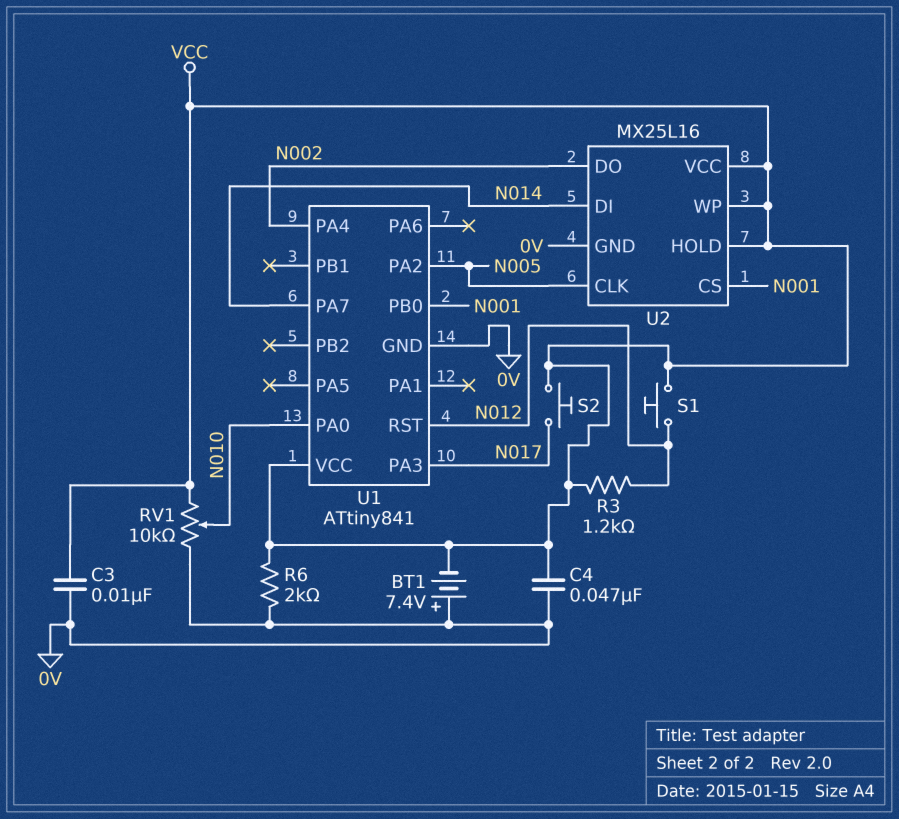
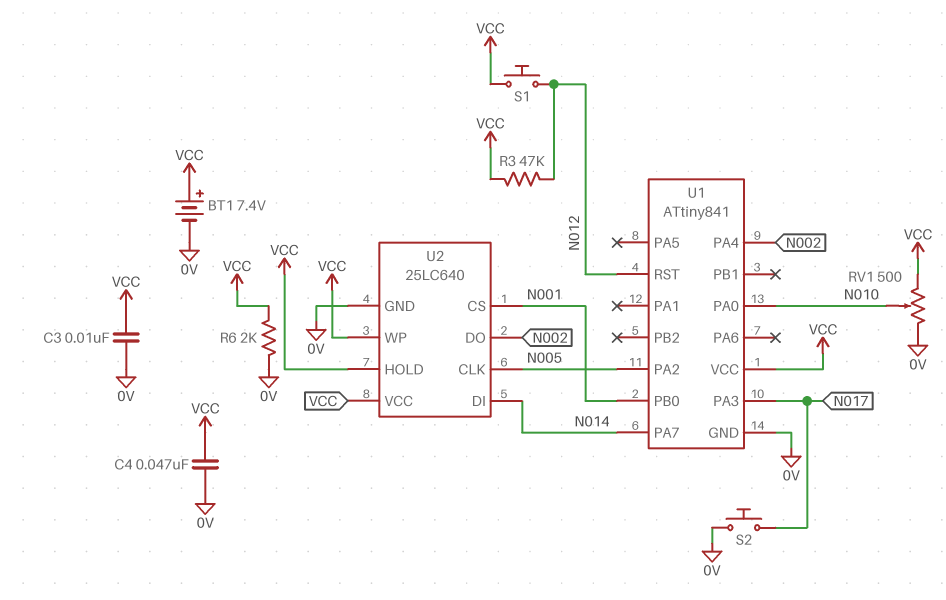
BT1: 7.4V (plus 0V, minus VCC) -> 7.4V (plus VCC, minus 0V)
R3: 1.2k (N012, VCC) -> 47k (N012, VCC)
RV1: 10k (0V, VCC, wiper N010) -> 500 (0V, VCC, wiper N010)
S2: button (N017, VCC) -> button (0V, N017)
U2: MX25L16 -> 25LC640

